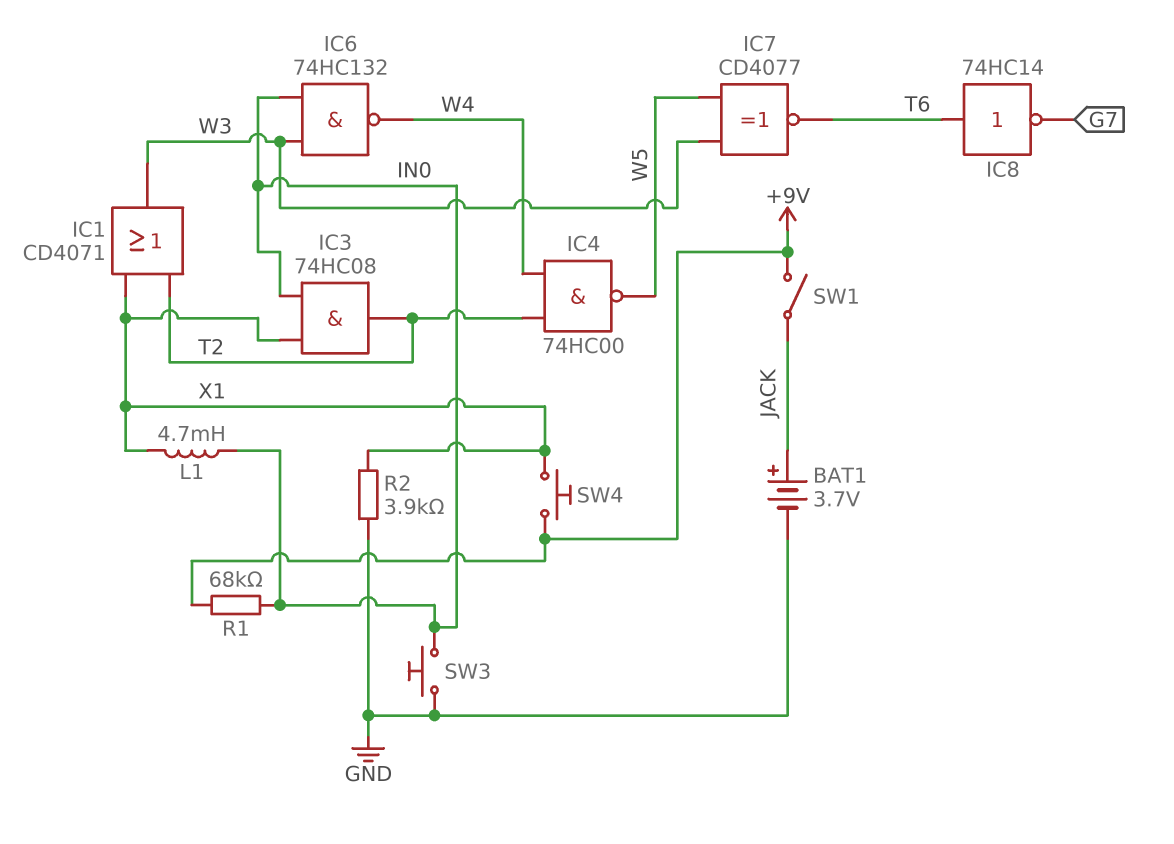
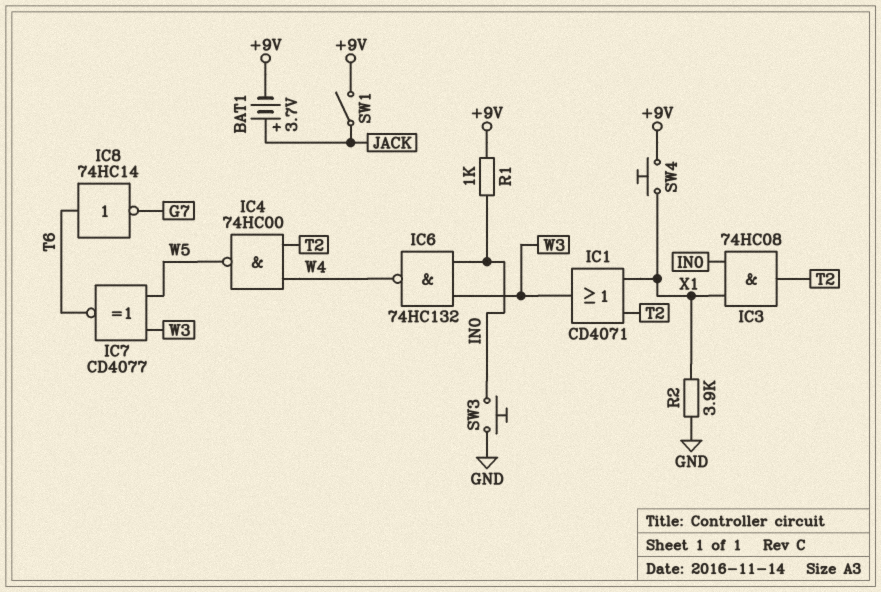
BAT1: 3.7V (plus JACK, minus GND) -> 3.7V (plus JACK, minus +9V)
L1: 4.7mH (IN0, X1) -> none
R1: 68k (+9V, IN0) -> 1k (+9V, IN0)

